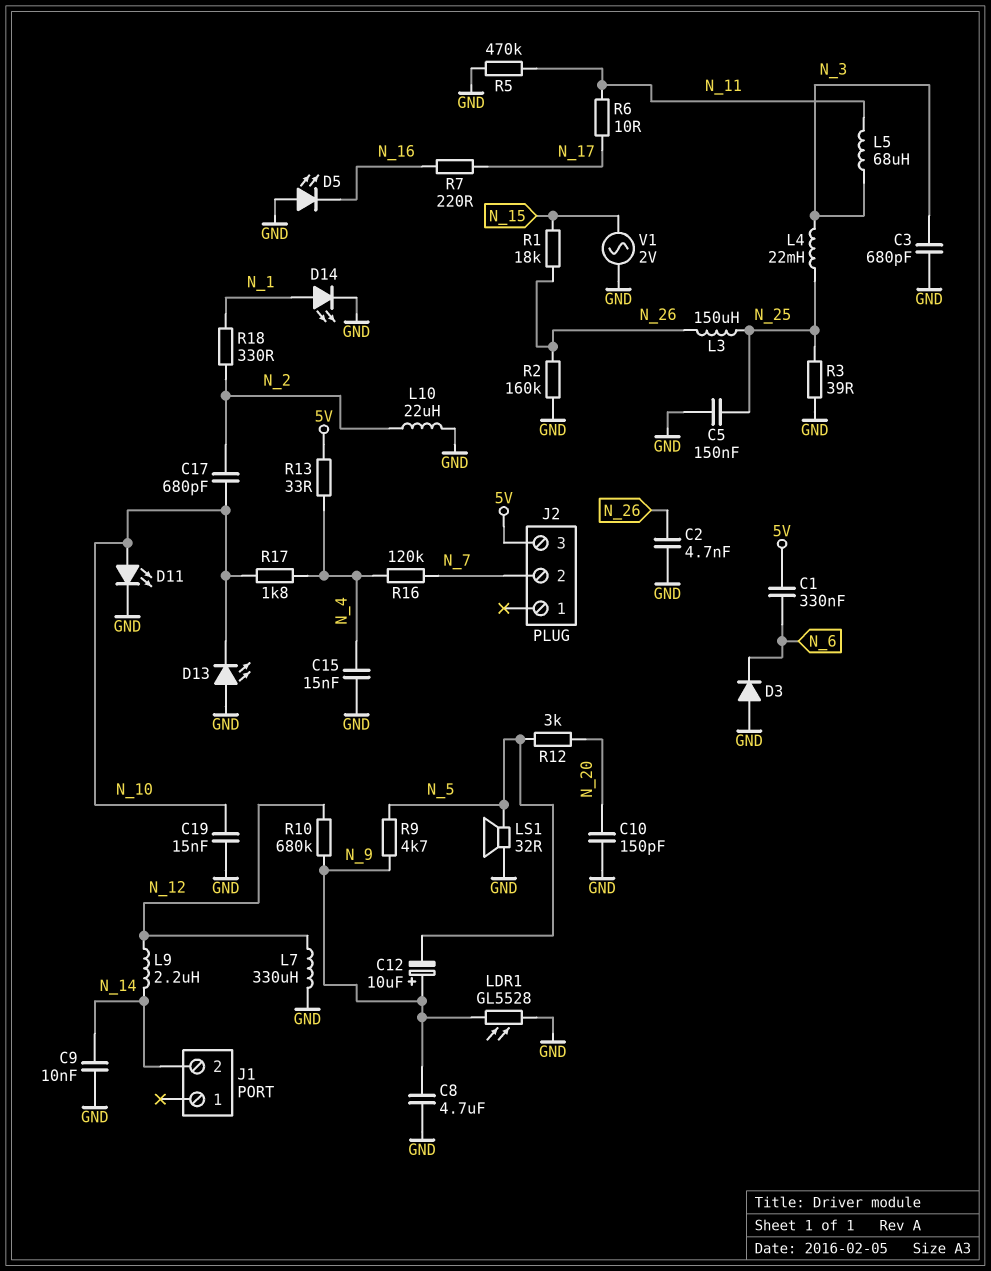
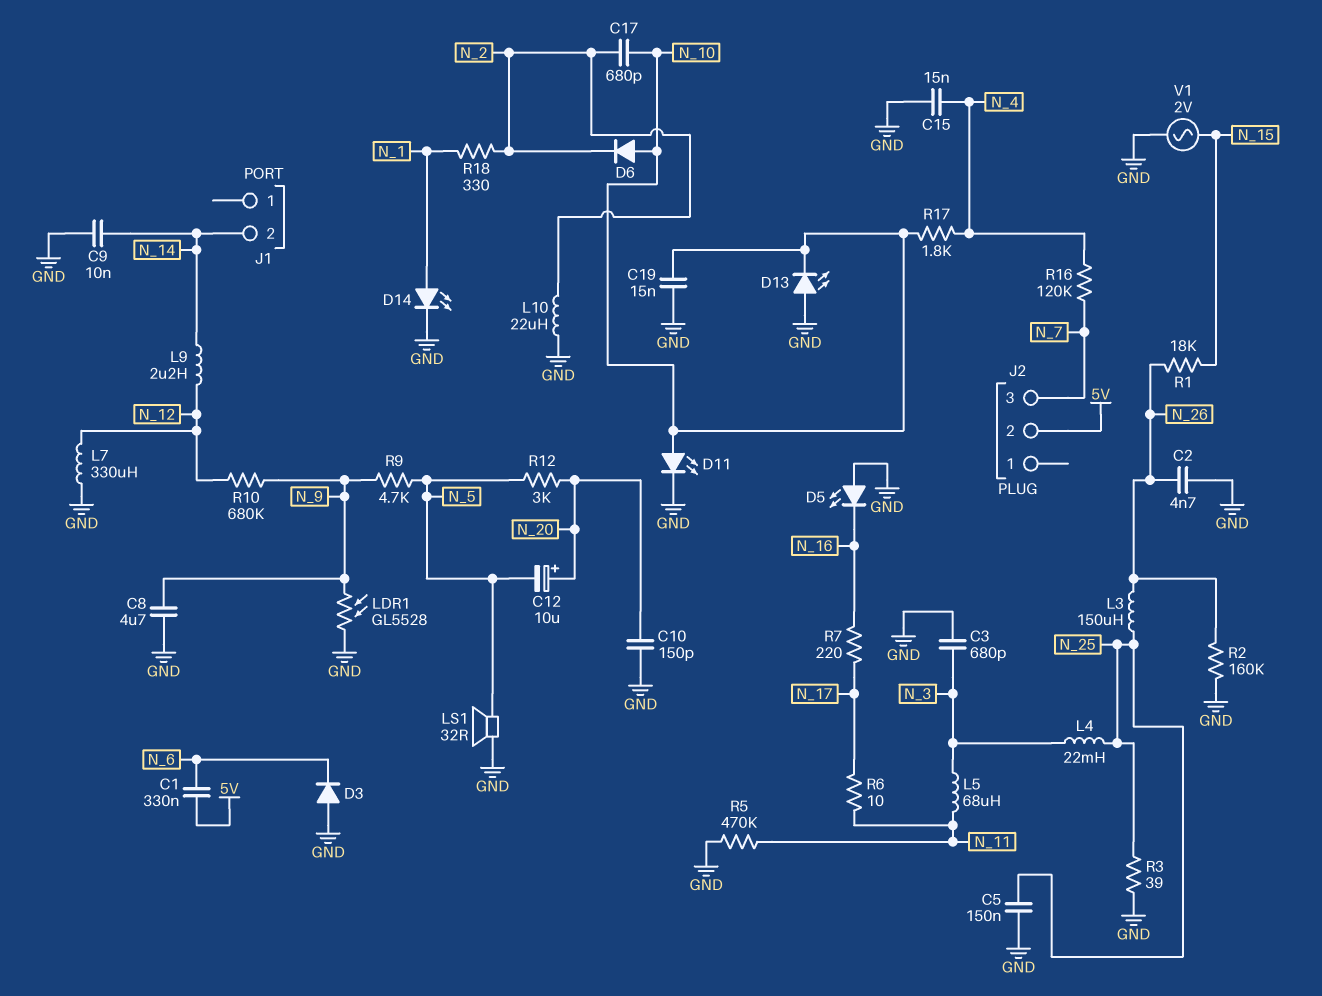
C12: 10uF (plus N_9, minus N_5) -> 10uF (plus N_20, minus N_5)
D6: none -> diode (A N_10, K N_2)
J2 pin 2: N_7 -> 5V
J2 pin 3: 5V -> N_7
R13: 33 (5V, N_4) -> none

